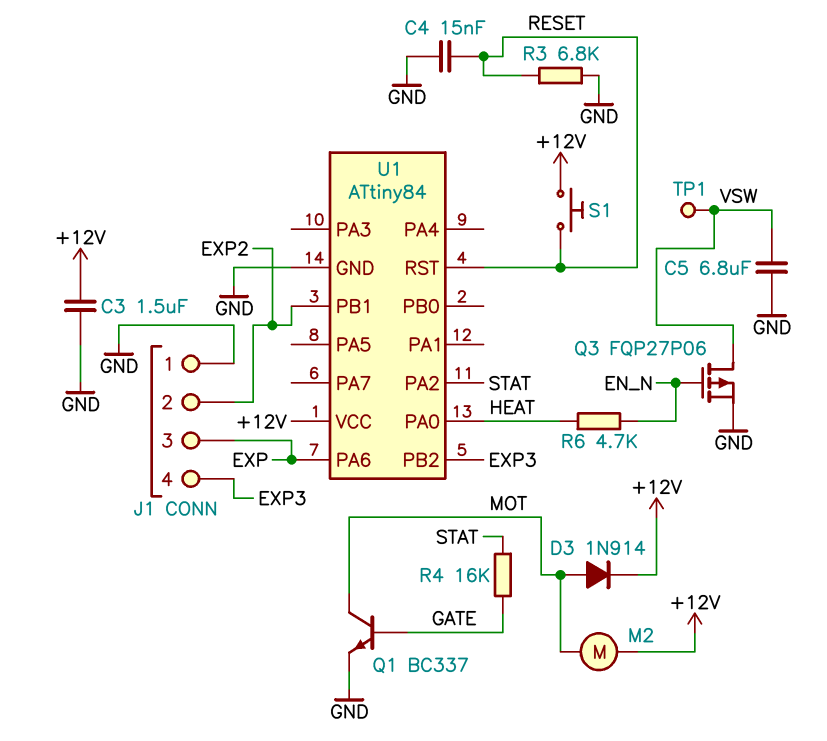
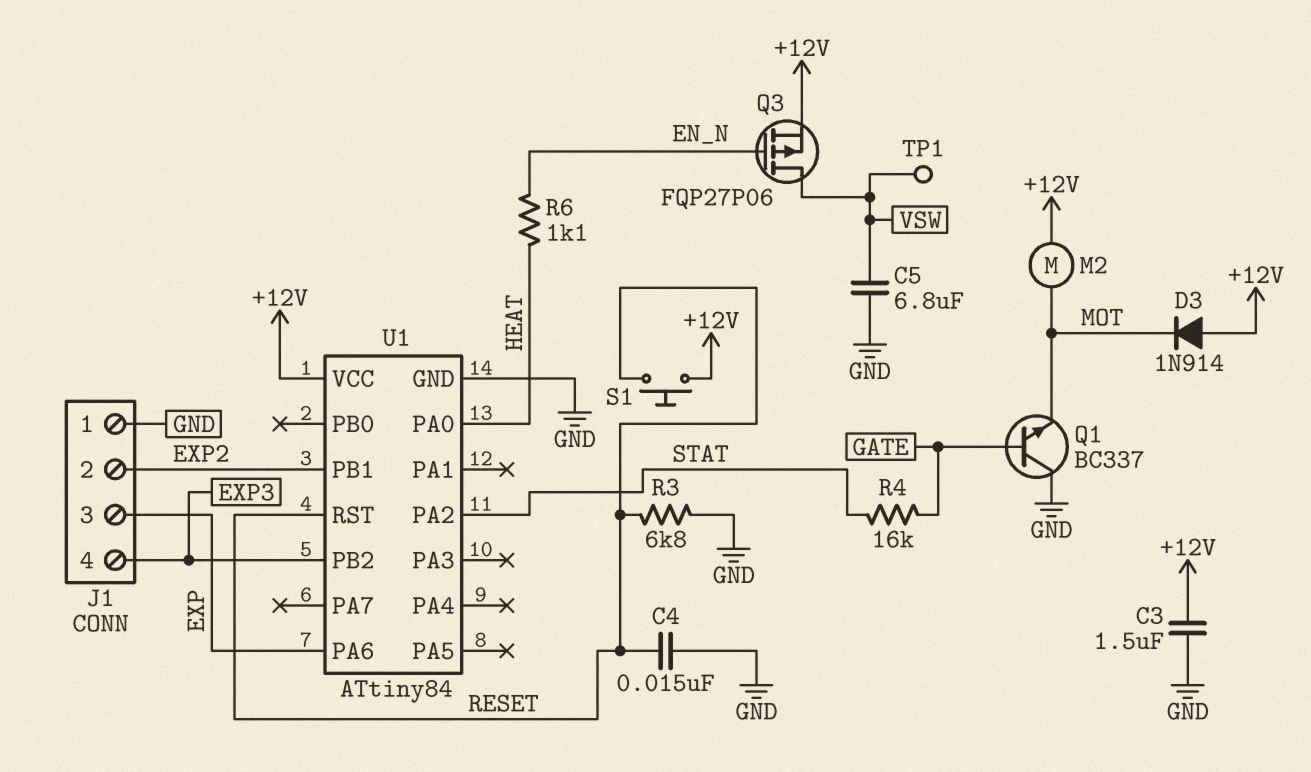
D3: diode 1N914 (A MOT, K +12V) -> diode 1N914 (A +12V, K MOT)
Q1: NPN BC337 (B GATE, C MOT, E GND) -> NPN BC337 (B GATE, C GND, E MOT)
Q3: PMOS FQP27P06 (G EN_N, D VSW, S GND) -> PMOS FQP27P06 (G EN_N, D VSW, S +12V)
R6: 4.7k (EN_N, HEAT) -> 1.1k (EN_N, HEAT)

